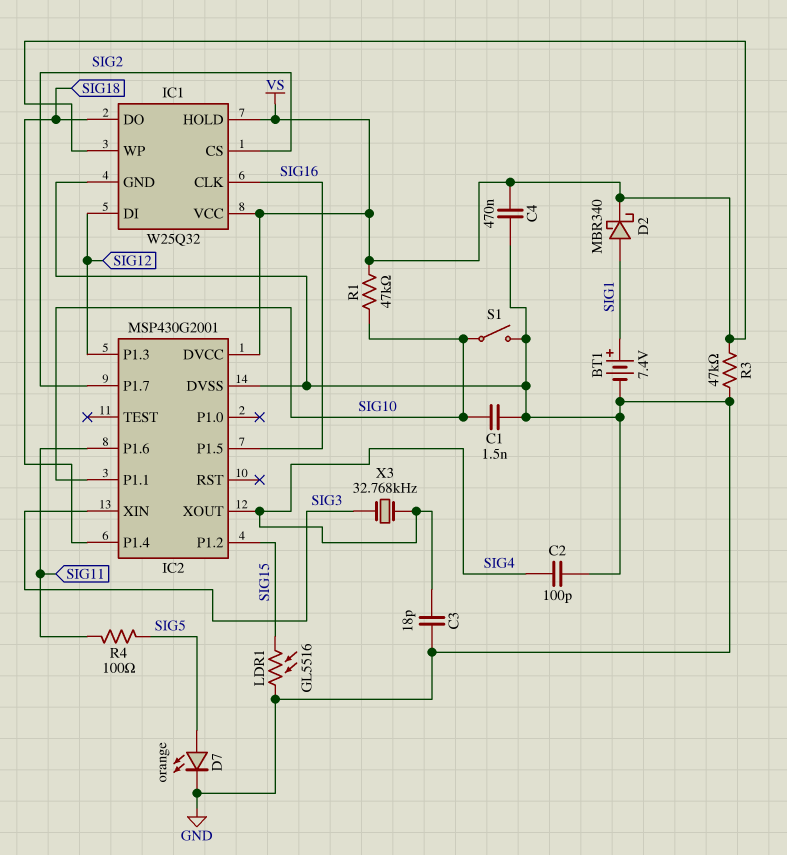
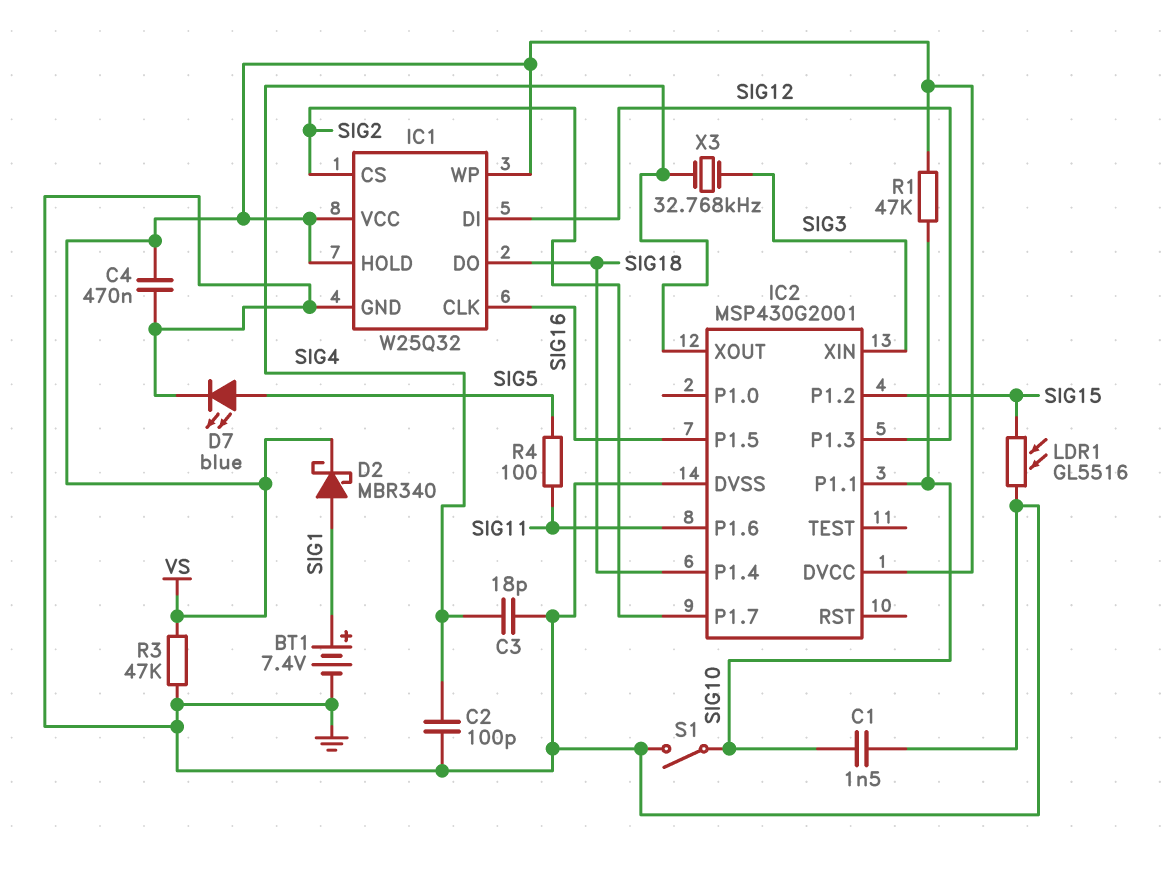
D7: LED orange (A SIG5, K GND) -> LED blue (A SIG5, K GND)

